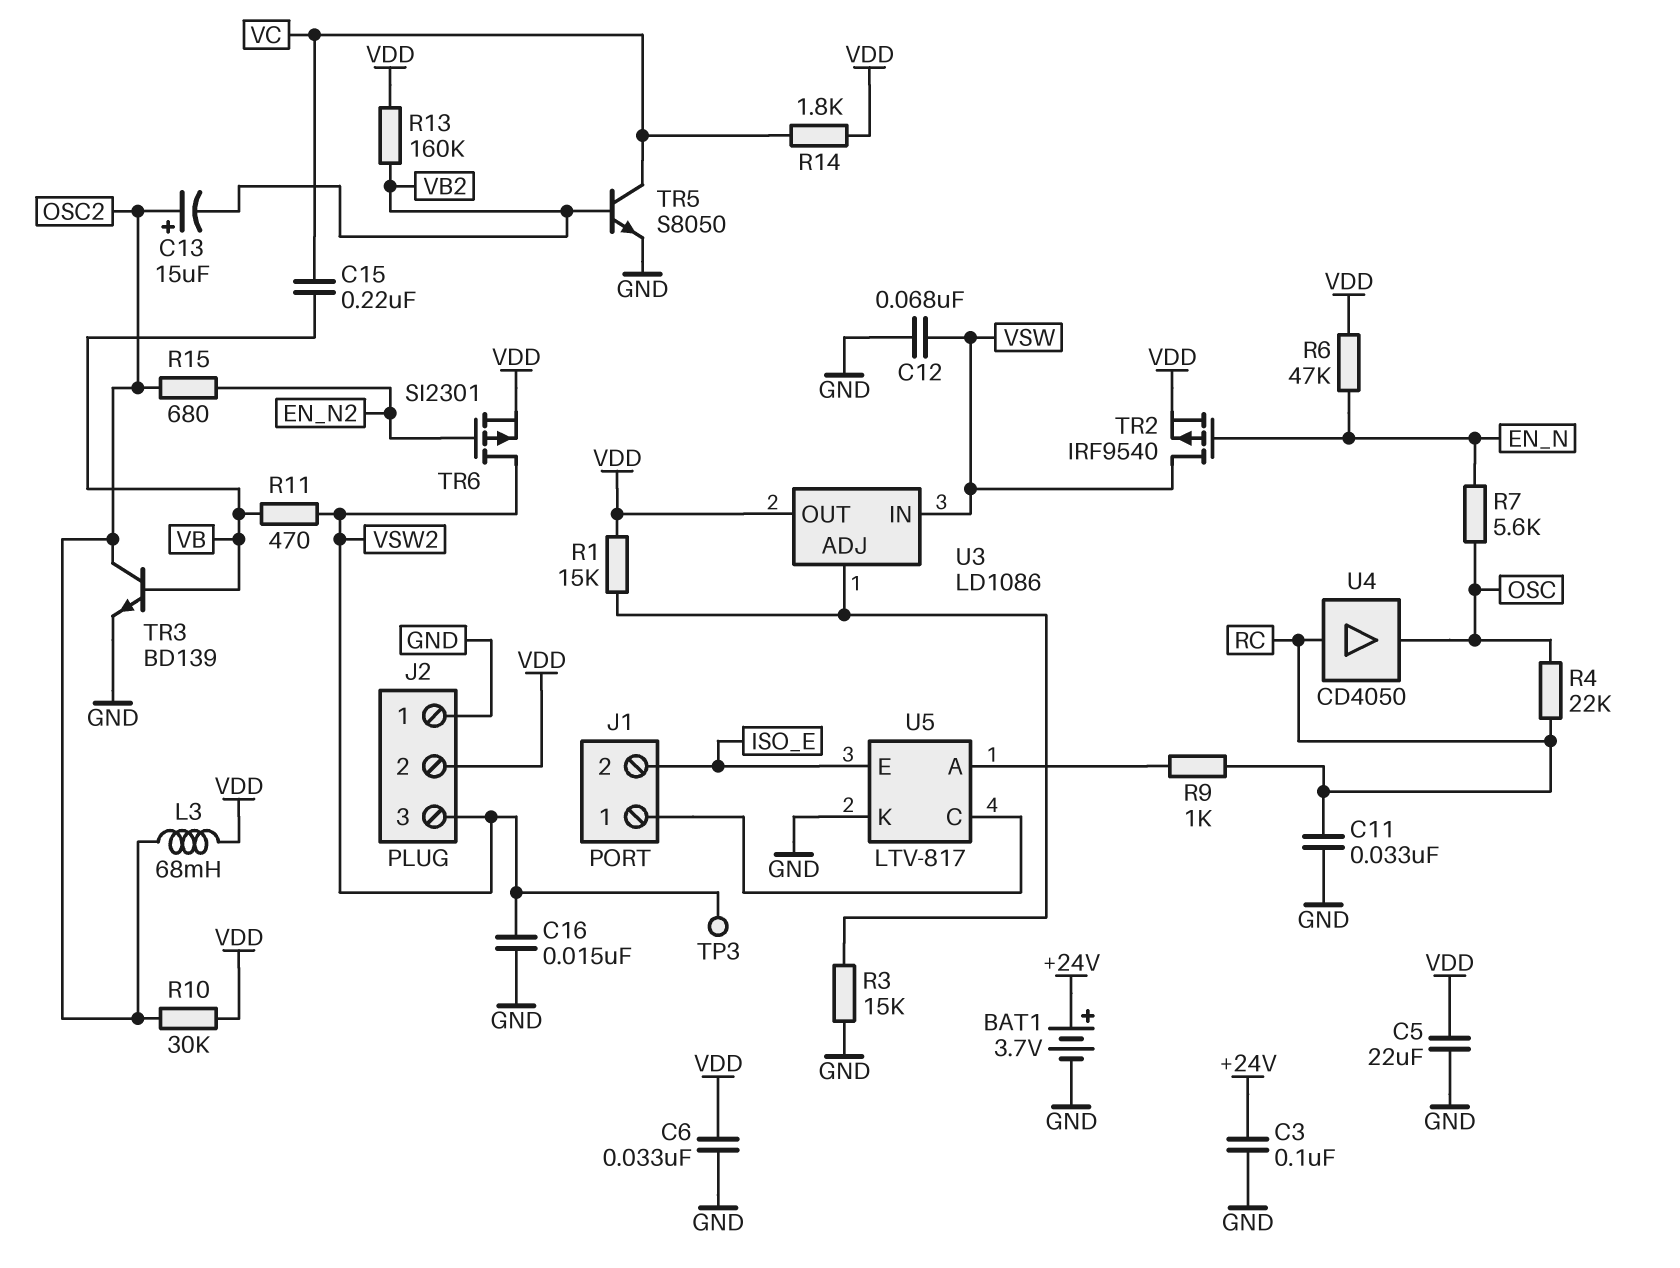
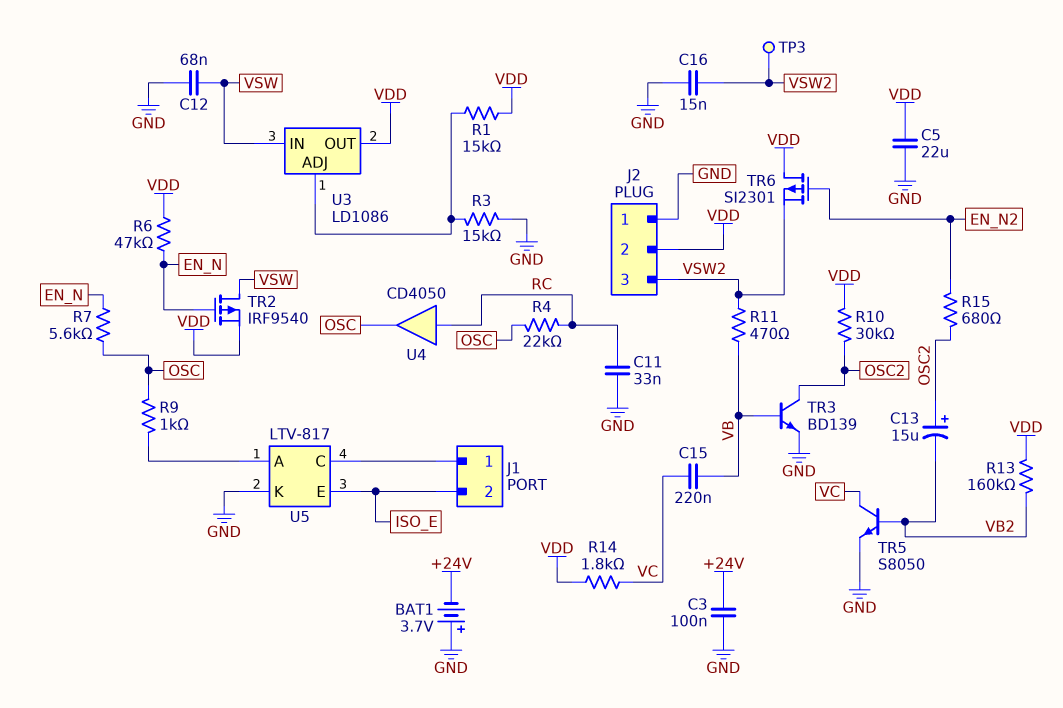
BAT1: 3.7V (plus +24V, minus GND) -> 3.7V (plus GND, minus +24V)
C6: 33nF (GND, VDD) -> none
L3: 68mH (OSC2, VDD) -> none
R9: 1k (RC, U5/A) -> 1k (OSC, U5/A)
TR6: PMOS SI2301 (G EN_N2, D VSW2, S VDD) -> PMOS SI2301 (G EN_N2, D VDD, S VSW2)

